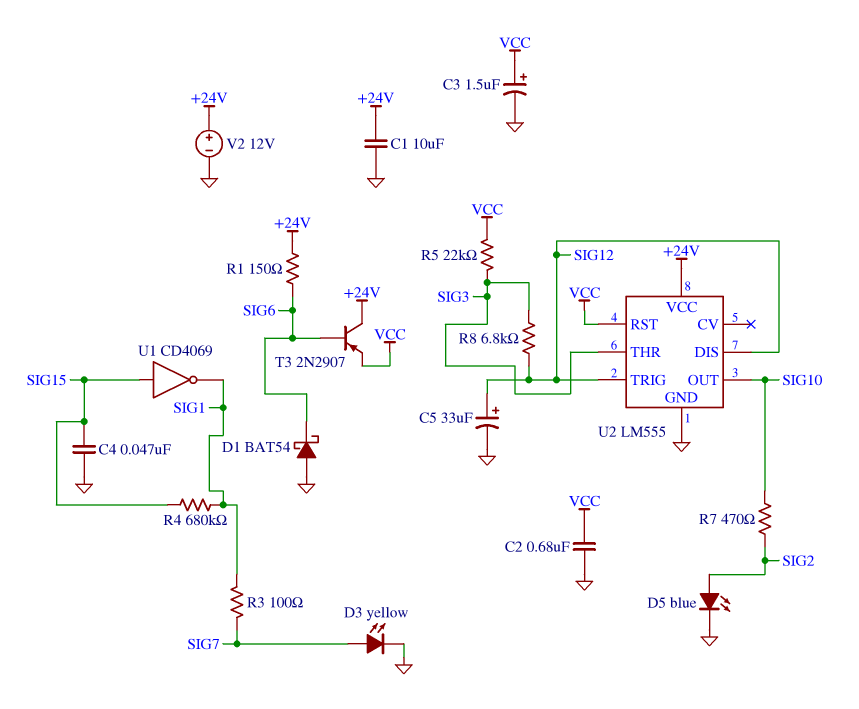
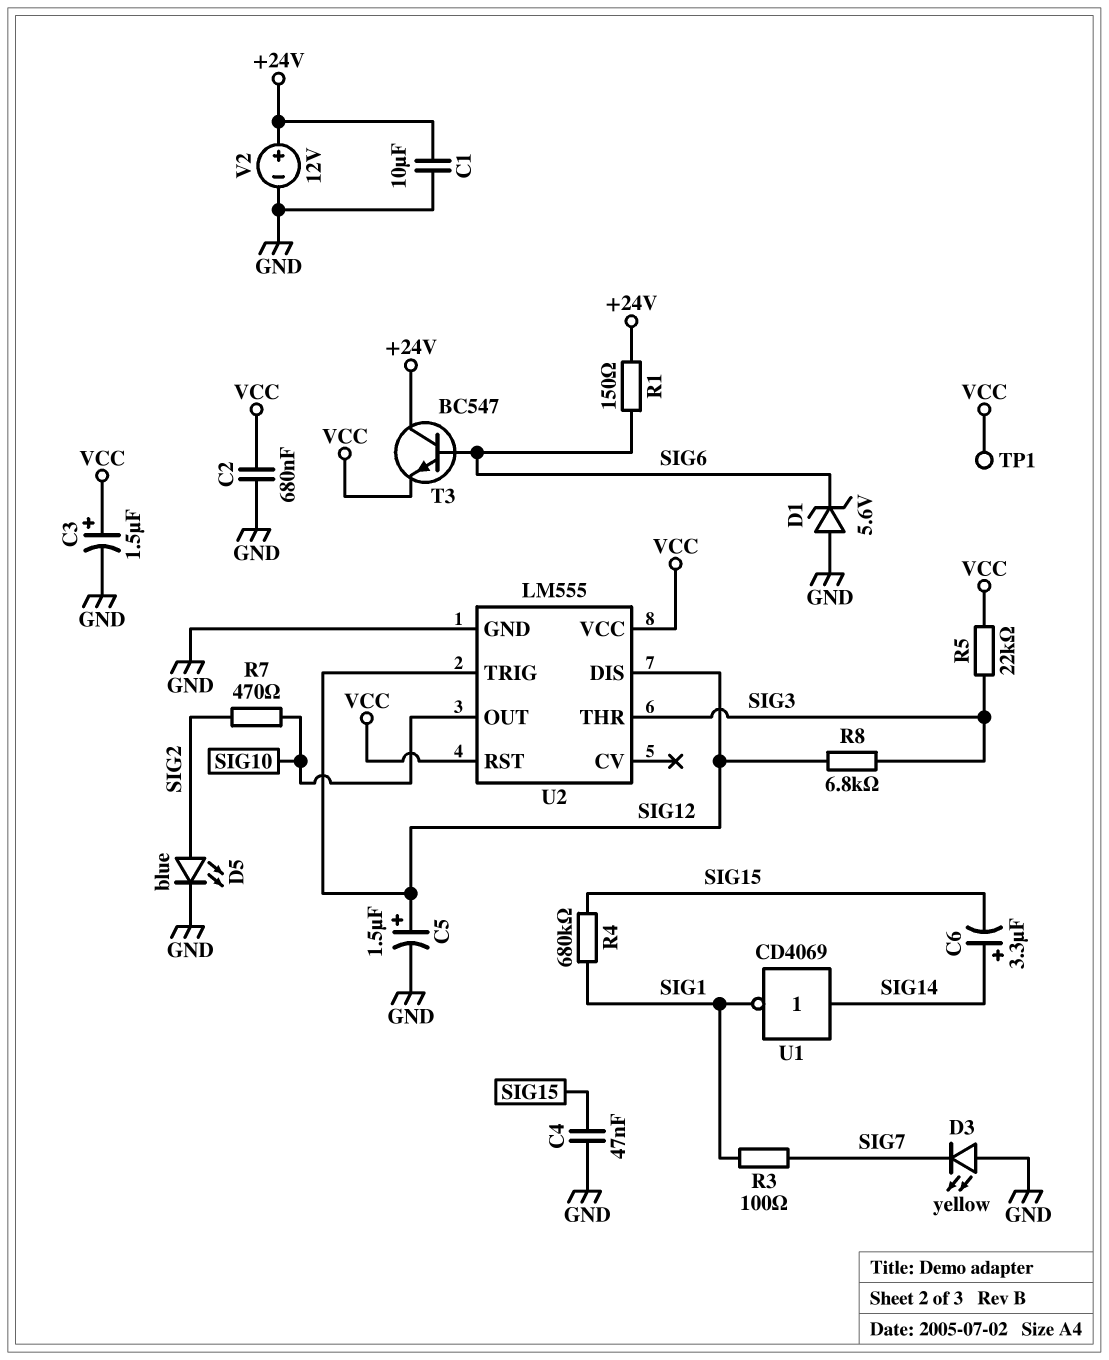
C5: 33uF (plus SIG12, minus GND) -> 1.5uF (plus SIG12, minus GND)
C6: none -> 3.3uF (plus SIG14, minus SIG15)
D1: schottky BAT54 (A GND, K SIG6) -> zener 5.6V (A GND, K SIG6)
D3: LED yellow (A SIG7, K GND) -> LED yellow (A GND, K SIG7)
T3: PNP 2N2907 (B SIG6, C +24V, E VCC) -> NPN BC547 (B SIG6, C +24V, E VCC)
TP1: none -> test point (VCC)
U1: NOT CD4069 (in SIG15, out SIG1) -> NOT CD4069 (in SIG14, out SIG1)
U2 pin VCC: +24V -> VCC

